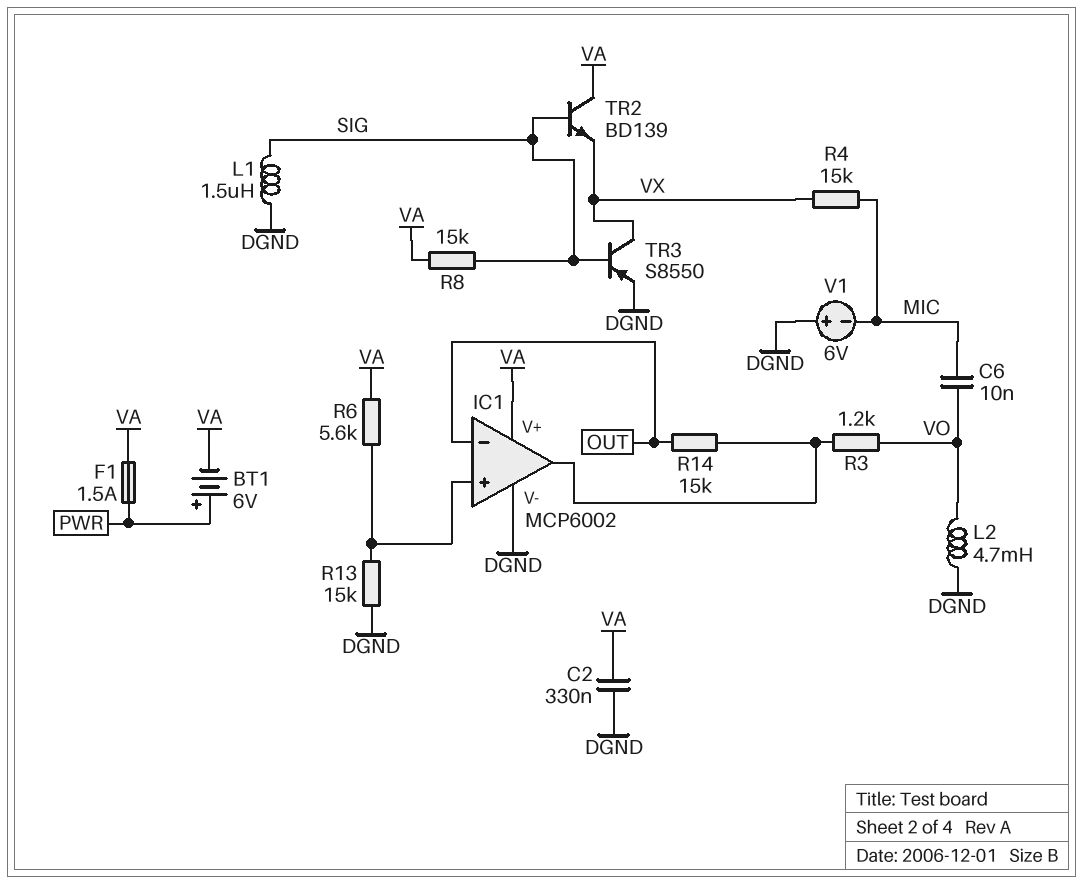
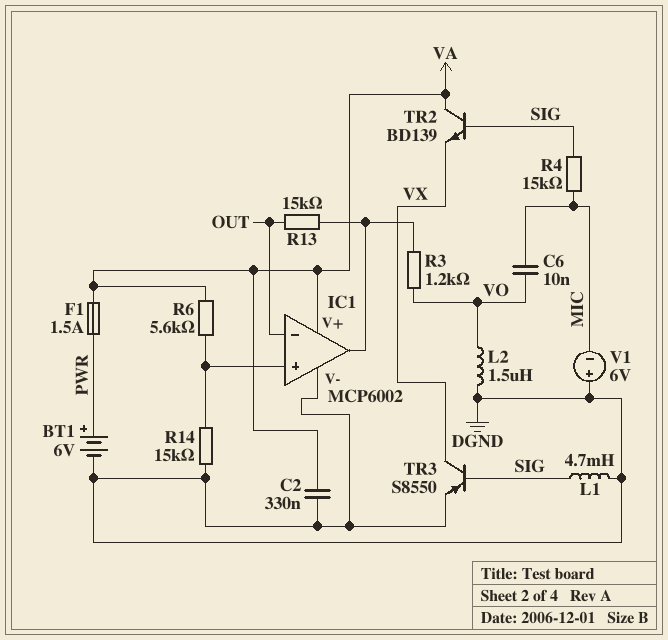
BT1: 6V (plus PWR, minus VA) -> 6V (plus PWR, minus DGND)
L1: 1.5uH (DGND, SIG) -> 4.7mH (DGND, SIG)
L2: 4.7mH (DGND, VO) -> 1.5uH (DGND, VO)
R4: 15k (MIC, VX) -> 15k (MIC, SIG)
R8: 15k (SIG, VA) -> none
R13: 15k (DGND, IC1/in+) -> 15k (IC1/out, OUT)
R14: 15k (IC1/out, OUT) -> 15k (DGND, IC1/in+)

